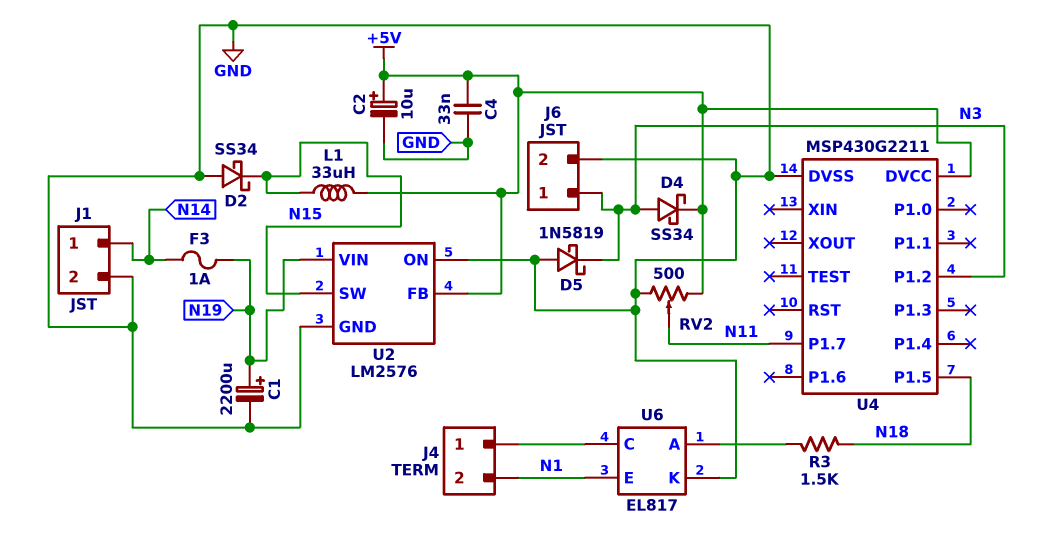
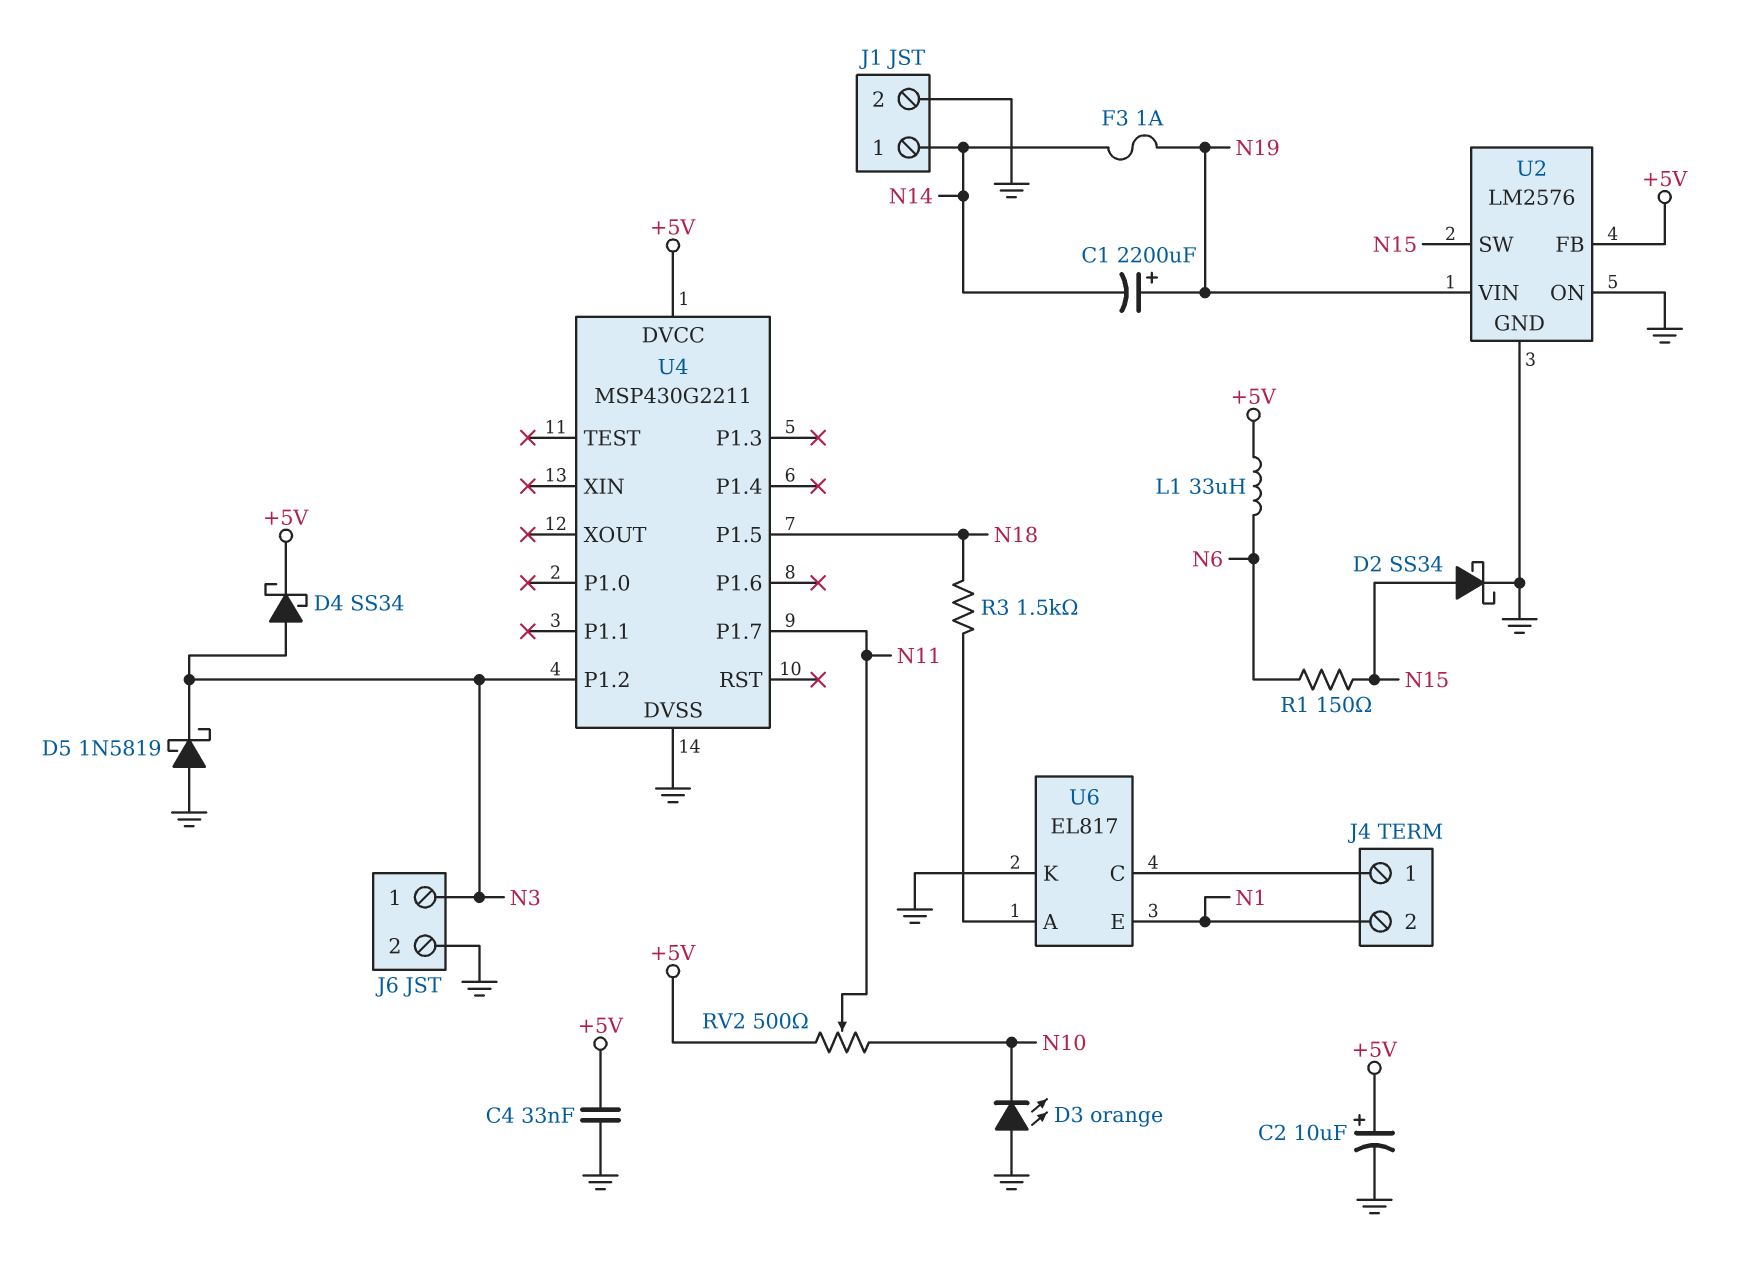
C1: 2200uF (plus N19, minus GND) -> 2200uF (plus N19, minus N14)
D2: schottky SS34 (A GND, K N15) -> schottky SS34 (A N15, K GND)
D3: none -> LED orange (A GND, K N10)
L1: 33uH (+5V, N15) -> 33uH (+5V, N6)
R1: none -> 150 (N6, N15)
RV2: 500 (+5V, GND, wiper N11) -> 500 (+5V, N10, wiper N11)

